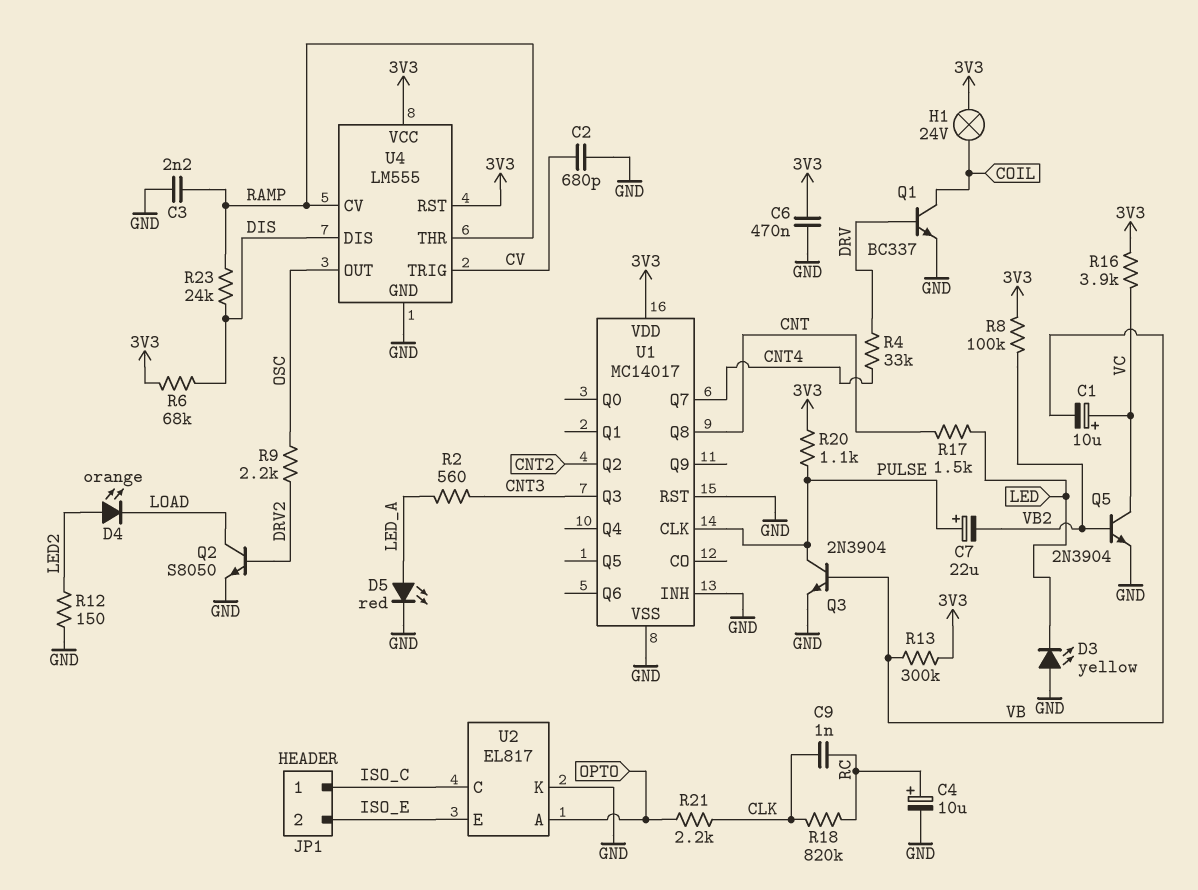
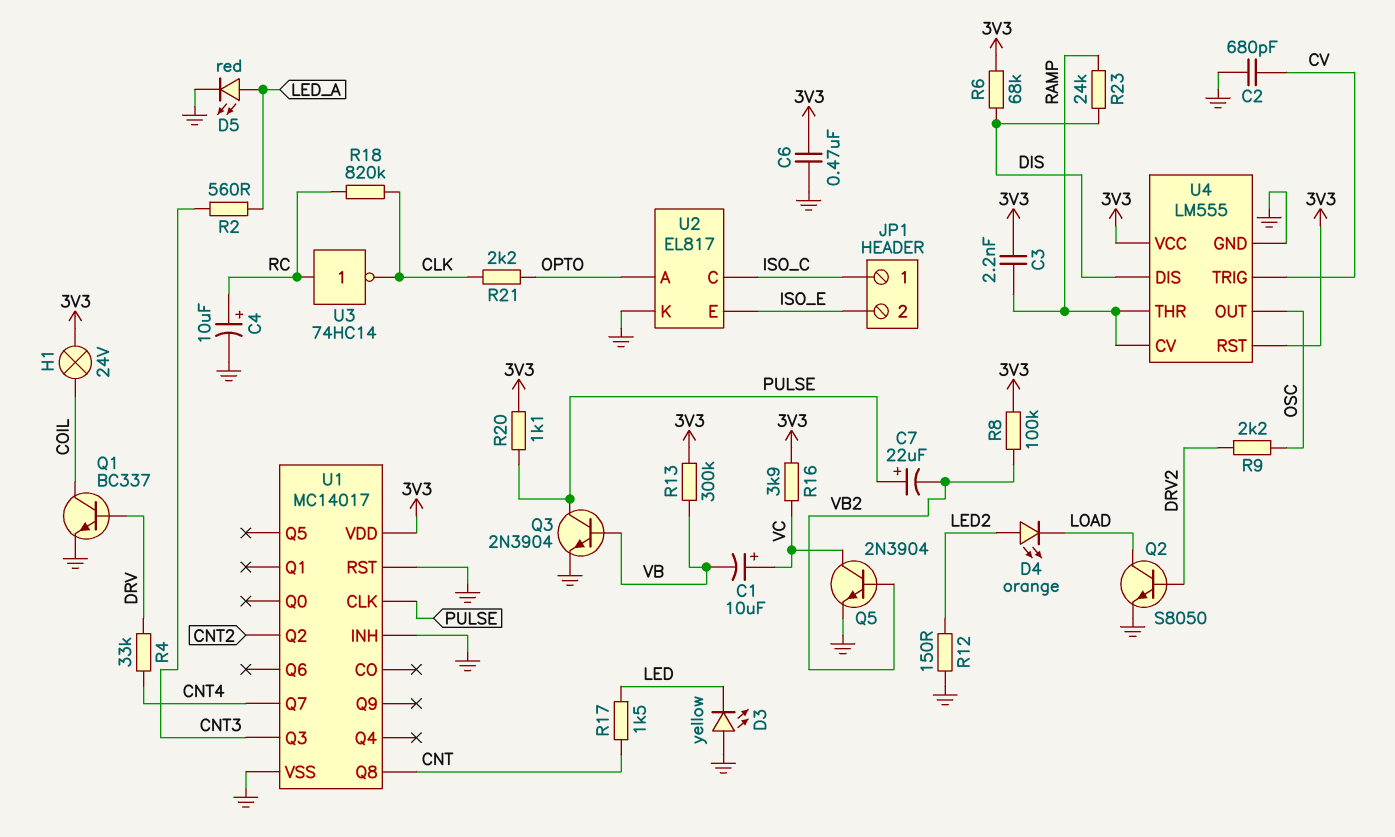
C3: 2.2nF (GND, RAMP) -> 2.2nF (3V3, RAMP)
C9: 1nF (CLK, RC) -> none
U3: none -> NOT 74HC14 (in RC, out CLK)

